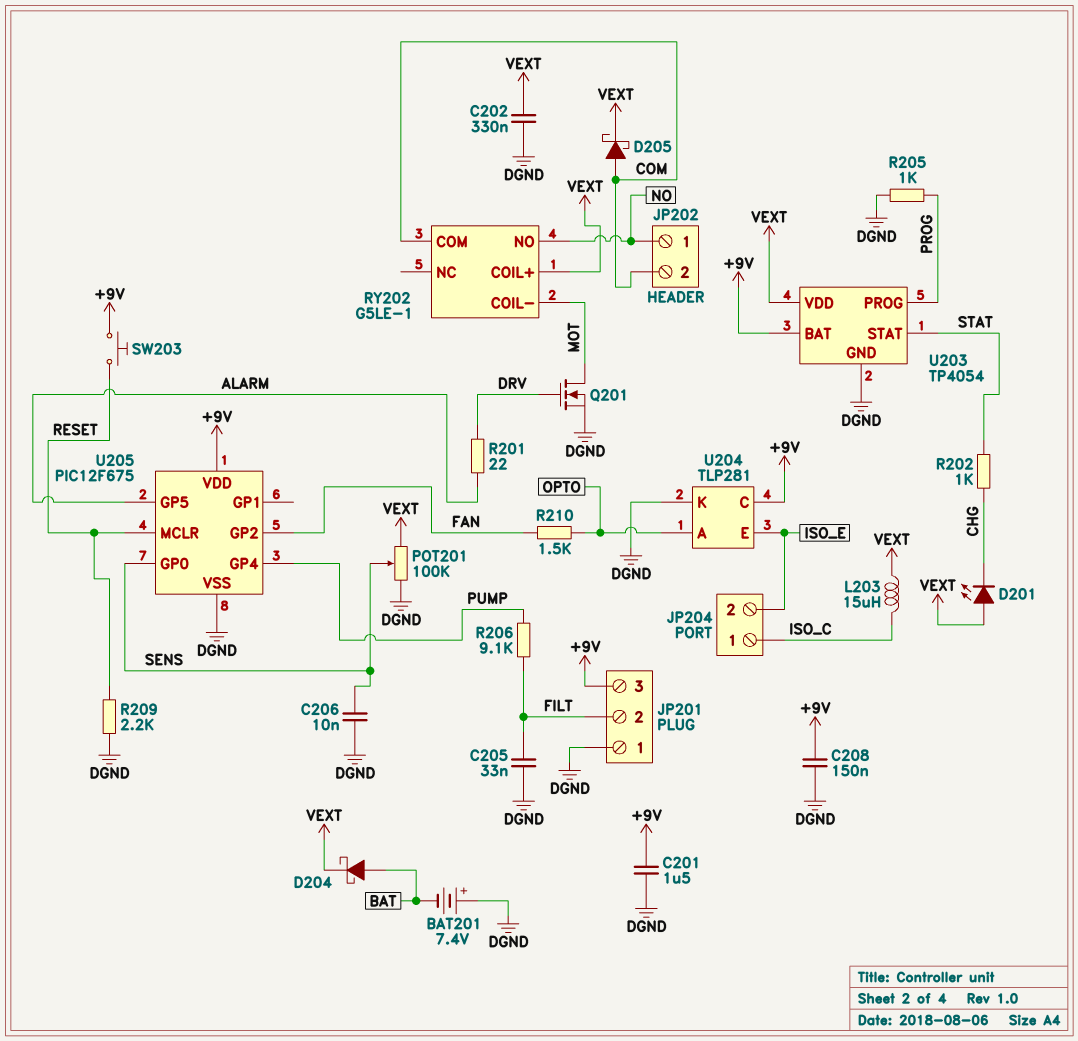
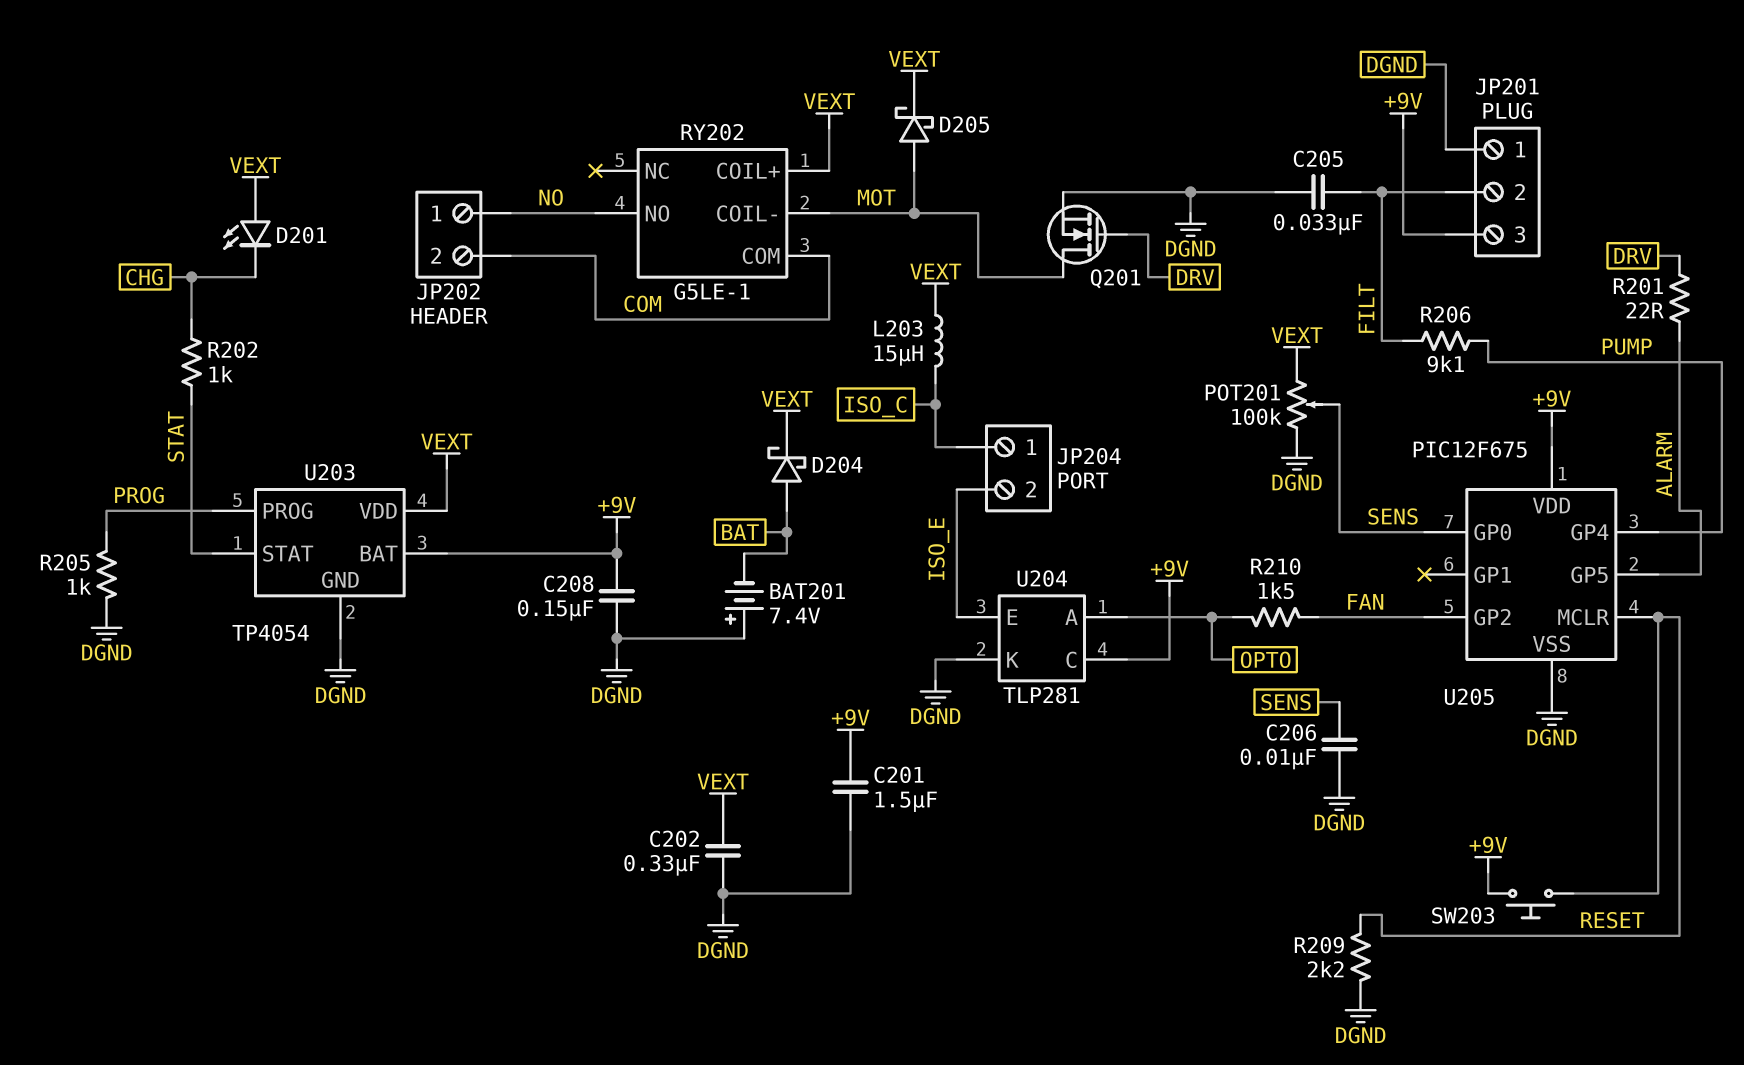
D205: schottky (A COM, K VEXT) -> schottky (A MOT, K VEXT)

